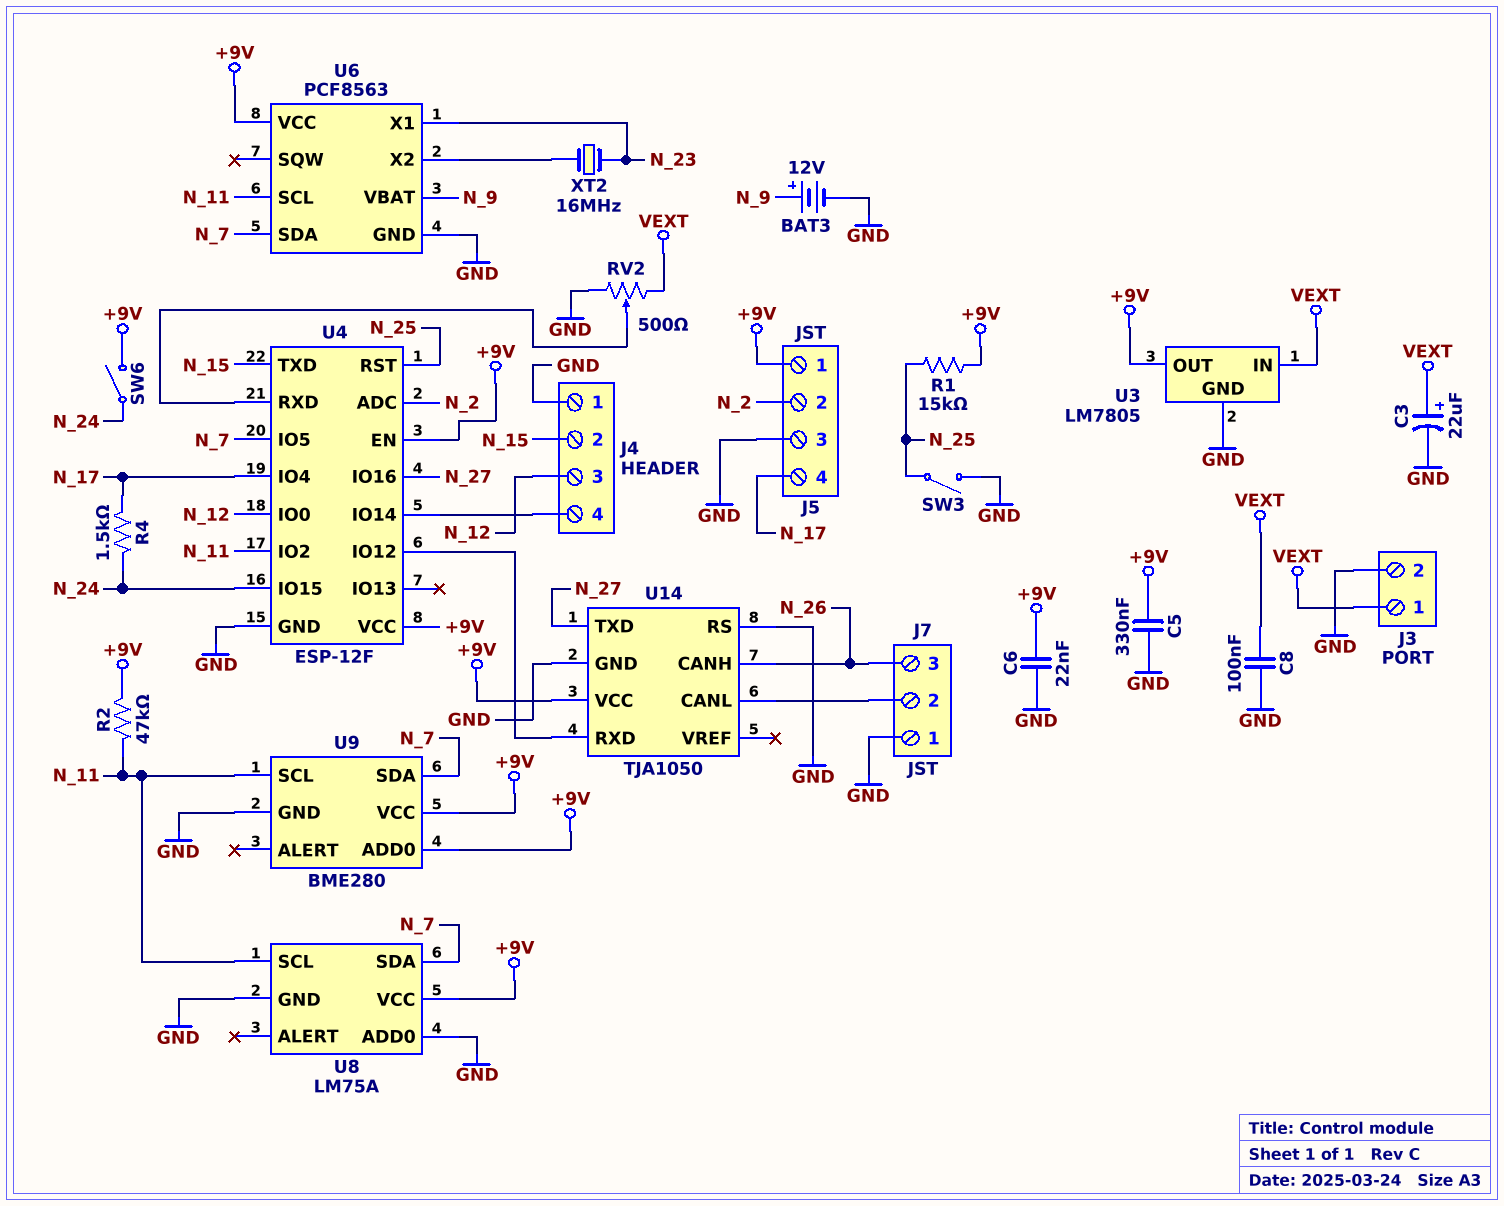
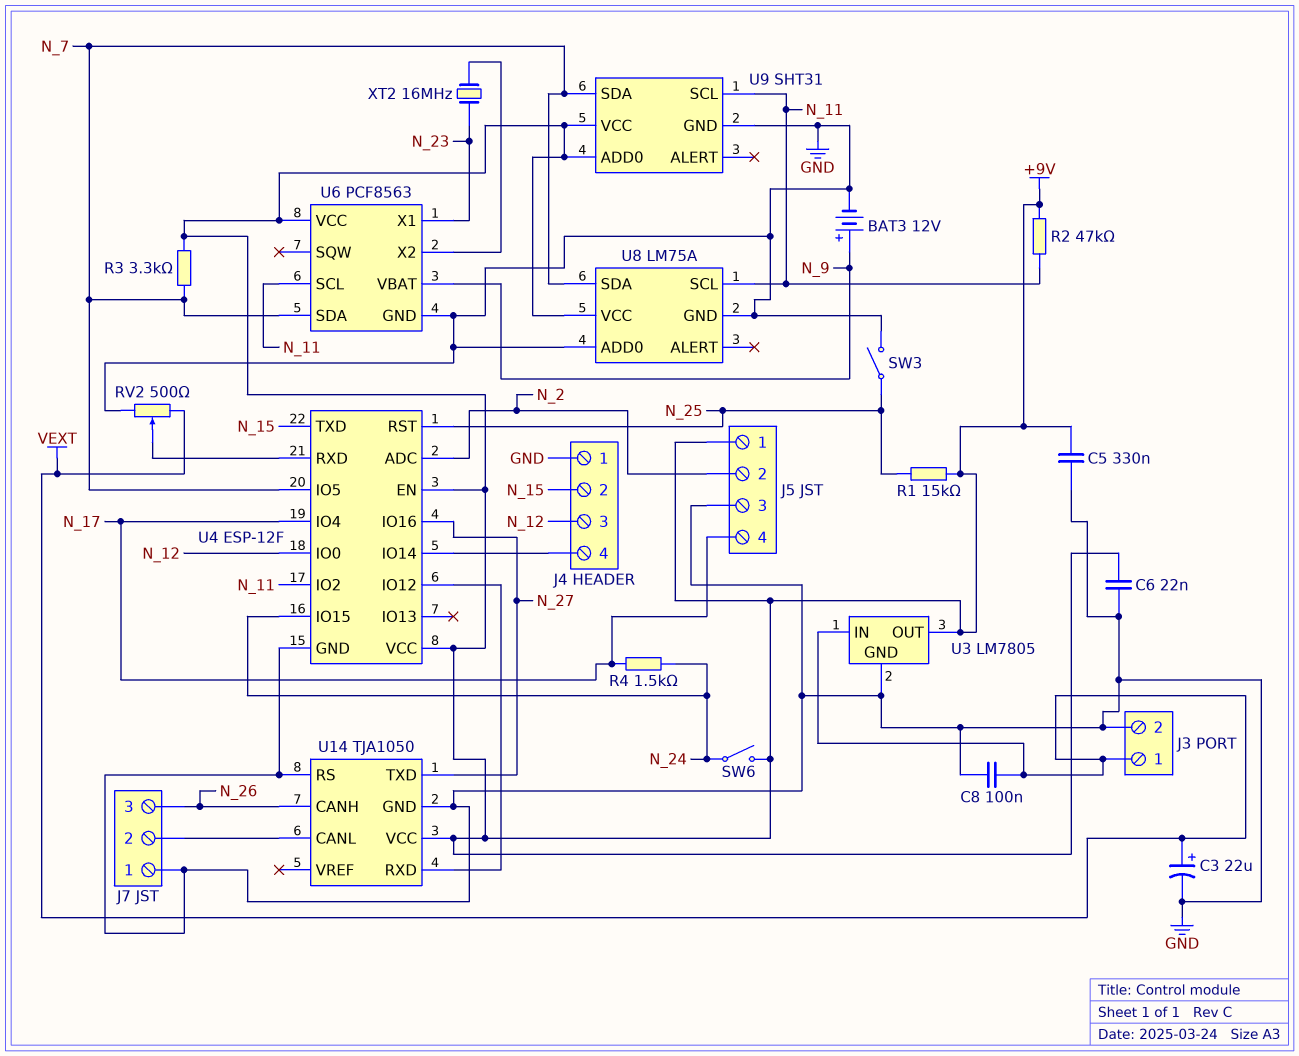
R3: none -> 3.3k (+9V, N_7)
U9: BME280 -> SHT31

